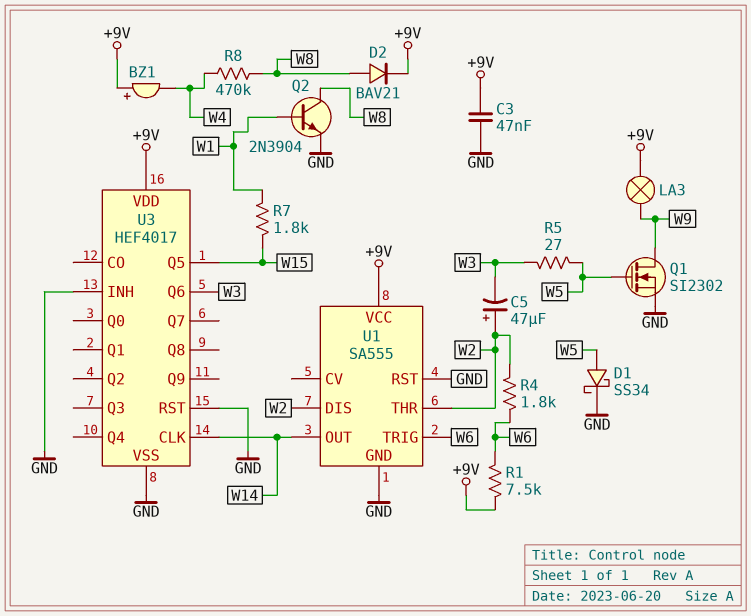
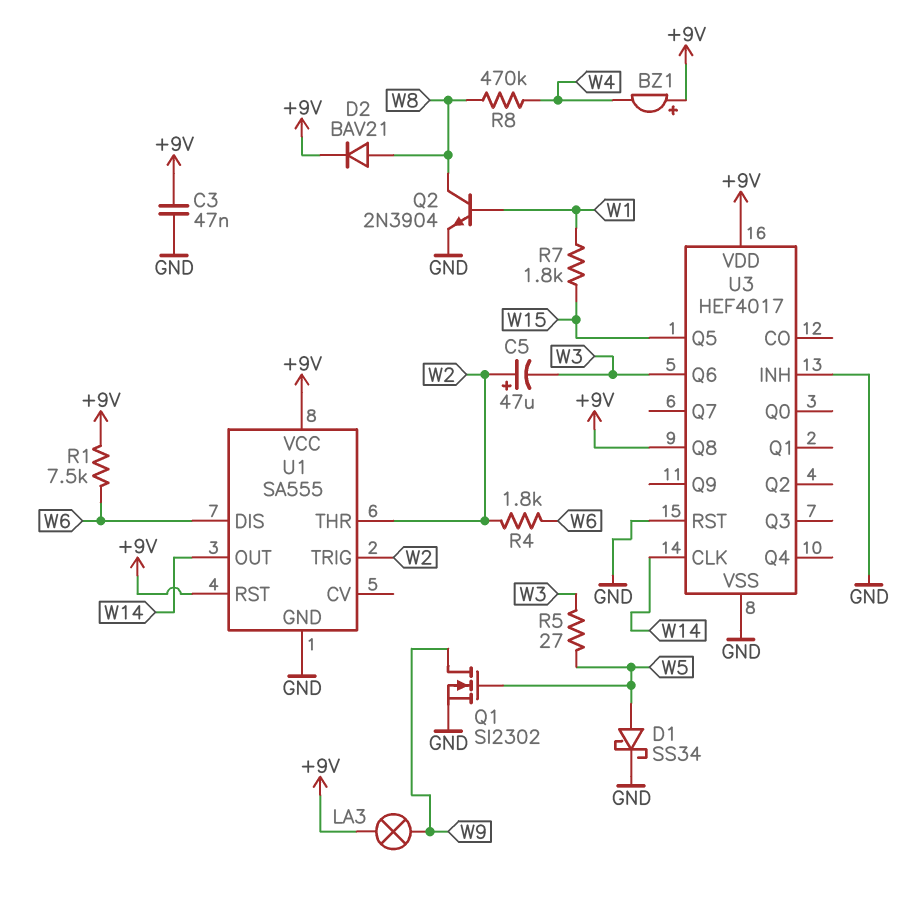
U1 pin DIS: W2 -> W6
U1 pin RST: GND -> +9V
U1 pin TRIG: W6 -> W2
U3 pin Q8: none -> +9V

